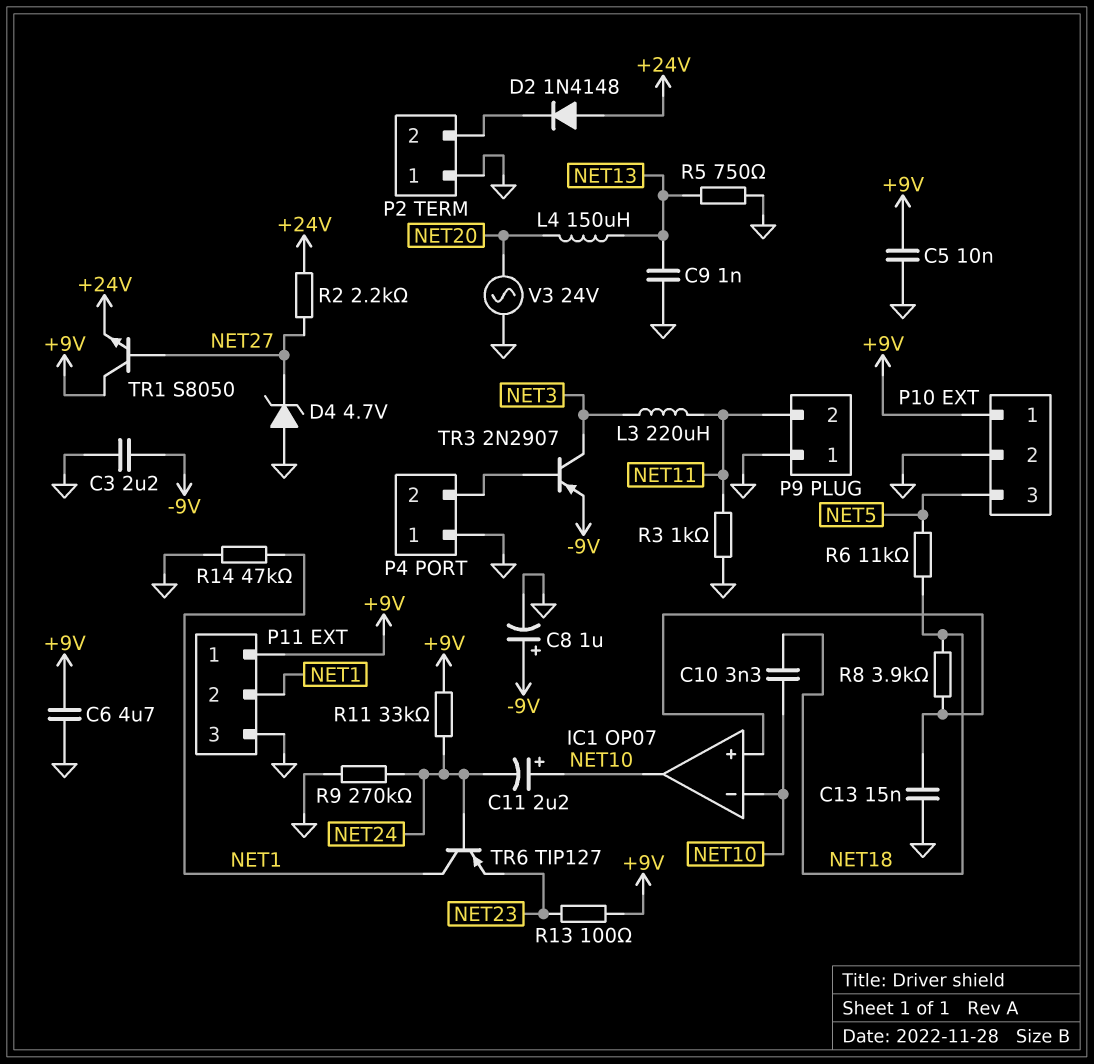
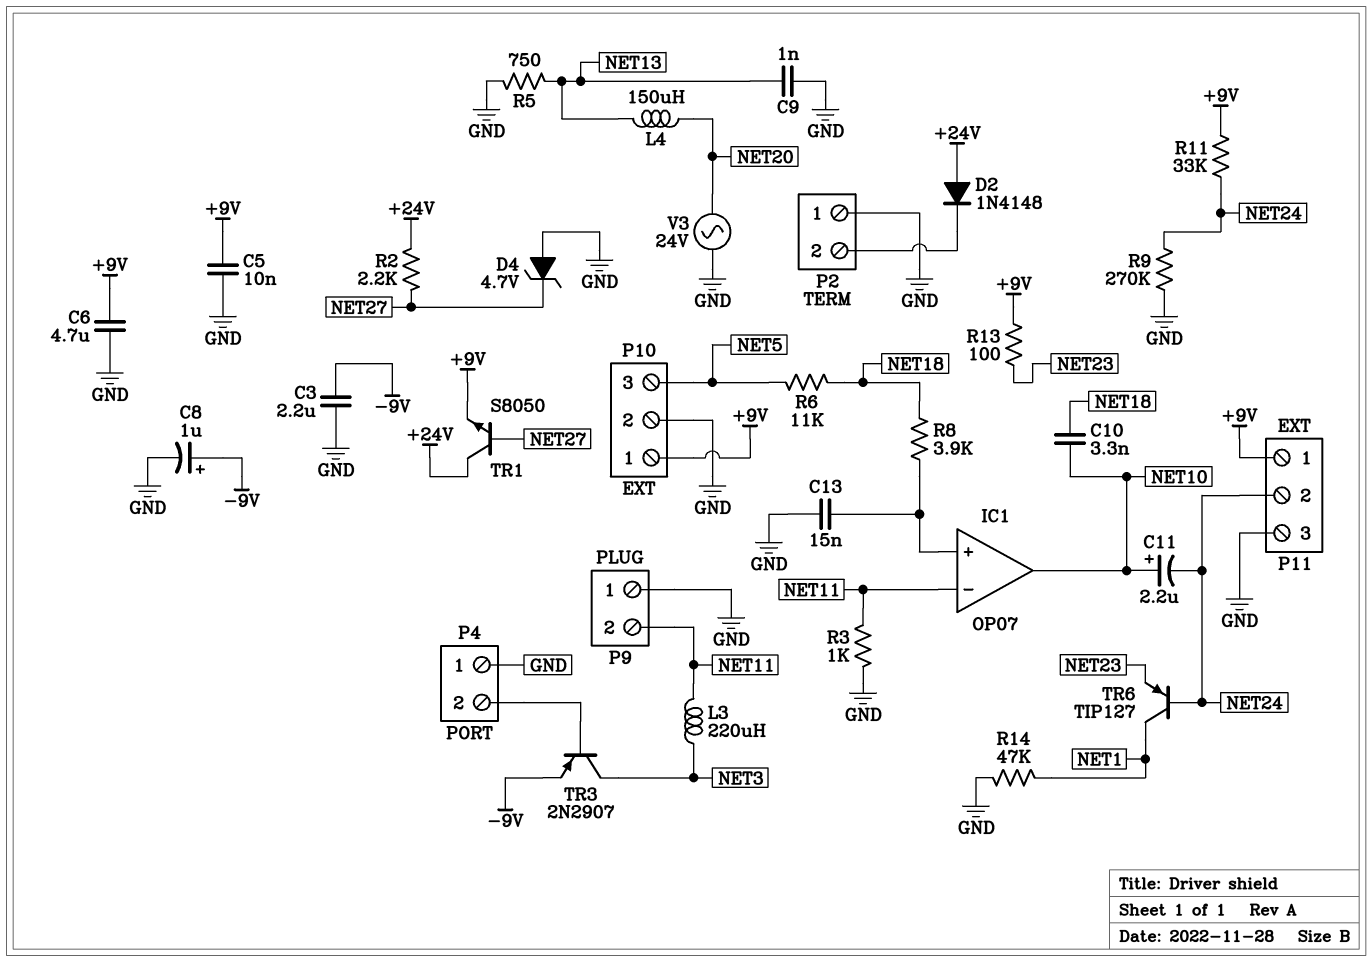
IC1 pin in-: NET10 -> NET11
P11 pin 2: NET1 -> NET24
TR1: NPN S8050 (B NET27, C +9V, E +24V) -> NPN S8050 (B NET27, C +24V, E +9V)

